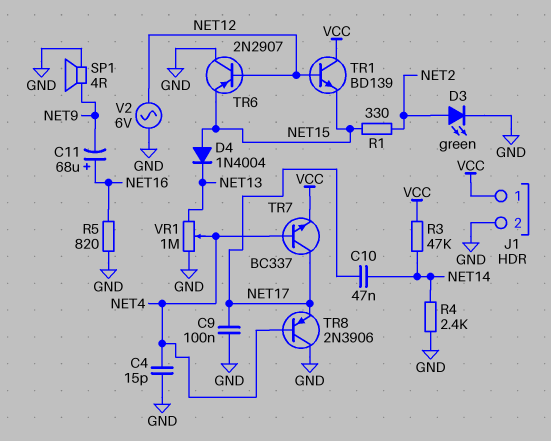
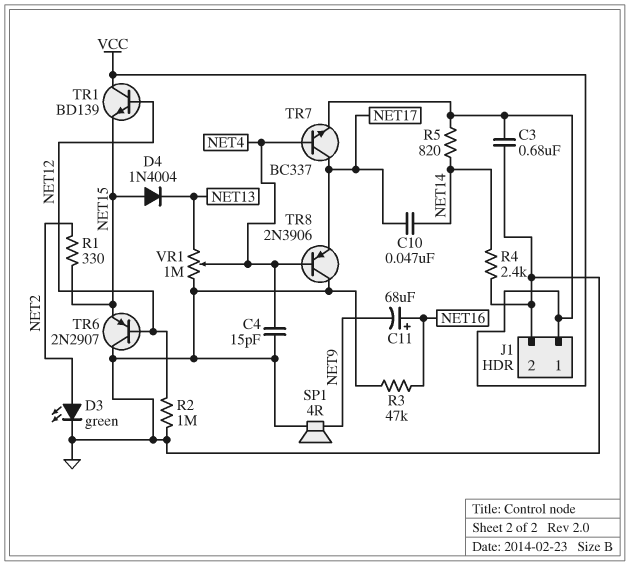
C3: none -> 680nF (GND, VCC)
C9: 100nF (GND, NET17) -> none
R2: none -> 1M (GND, NET12)
R3: 47k (NET14, VCC) -> 47k (GND, NET16)
R5: 820 (GND, NET16) -> 820 (NET14, VCC)
V2: AC 6V (GND, NET12) -> none

